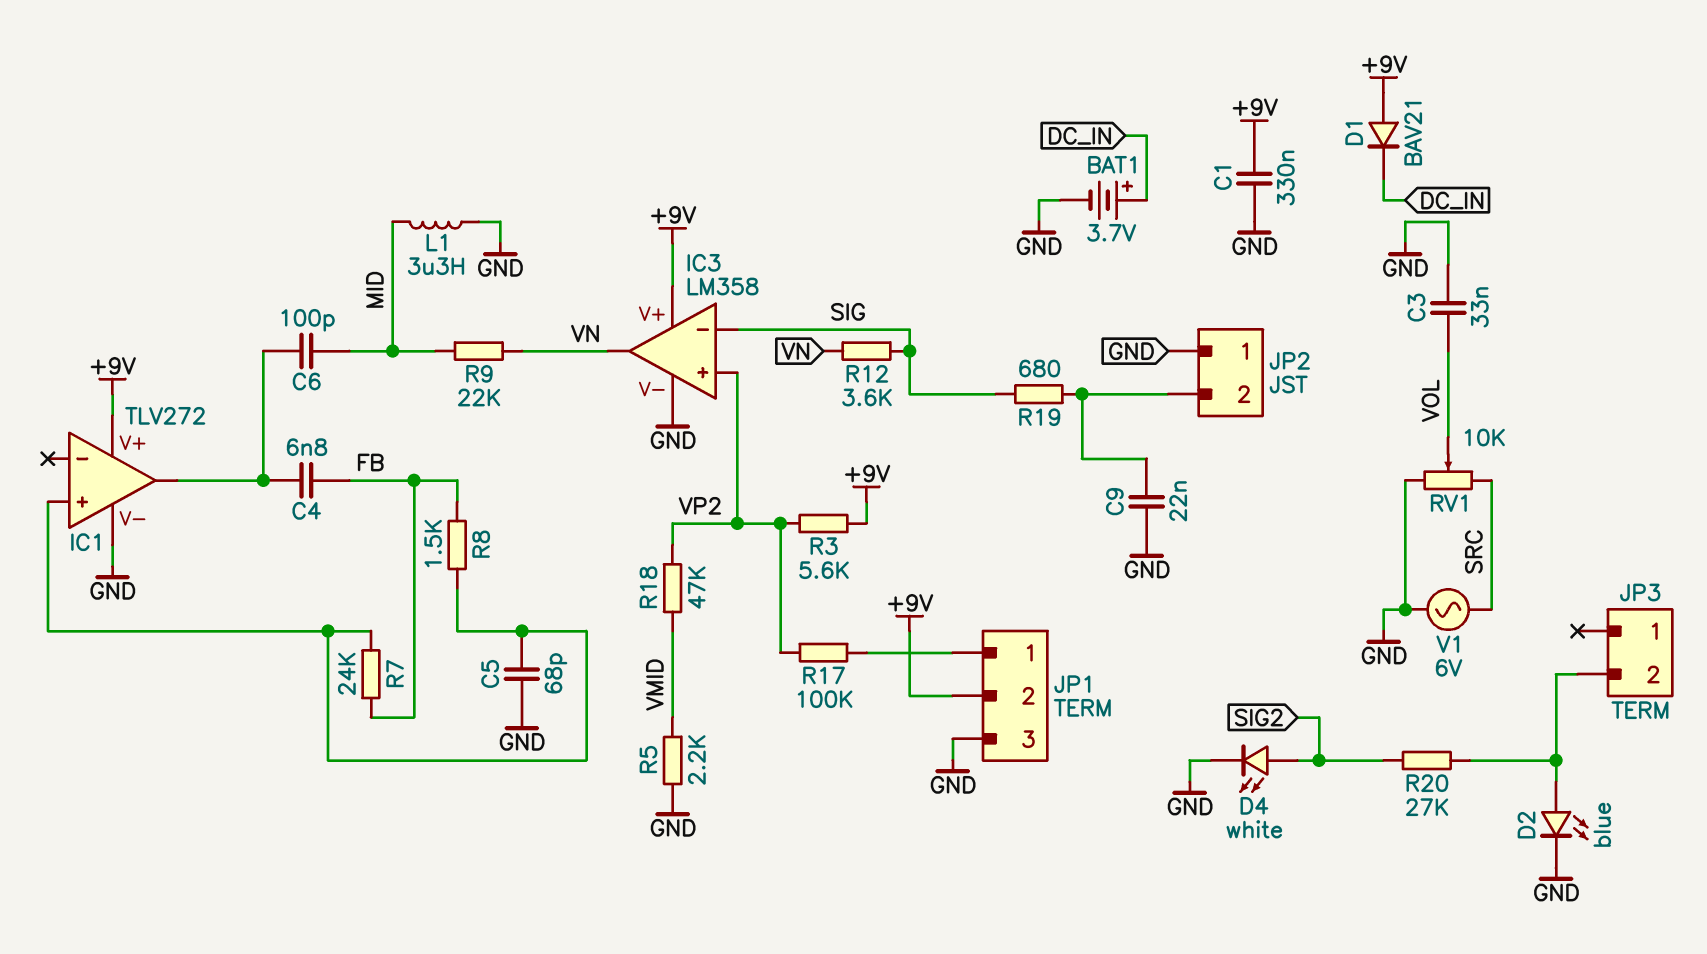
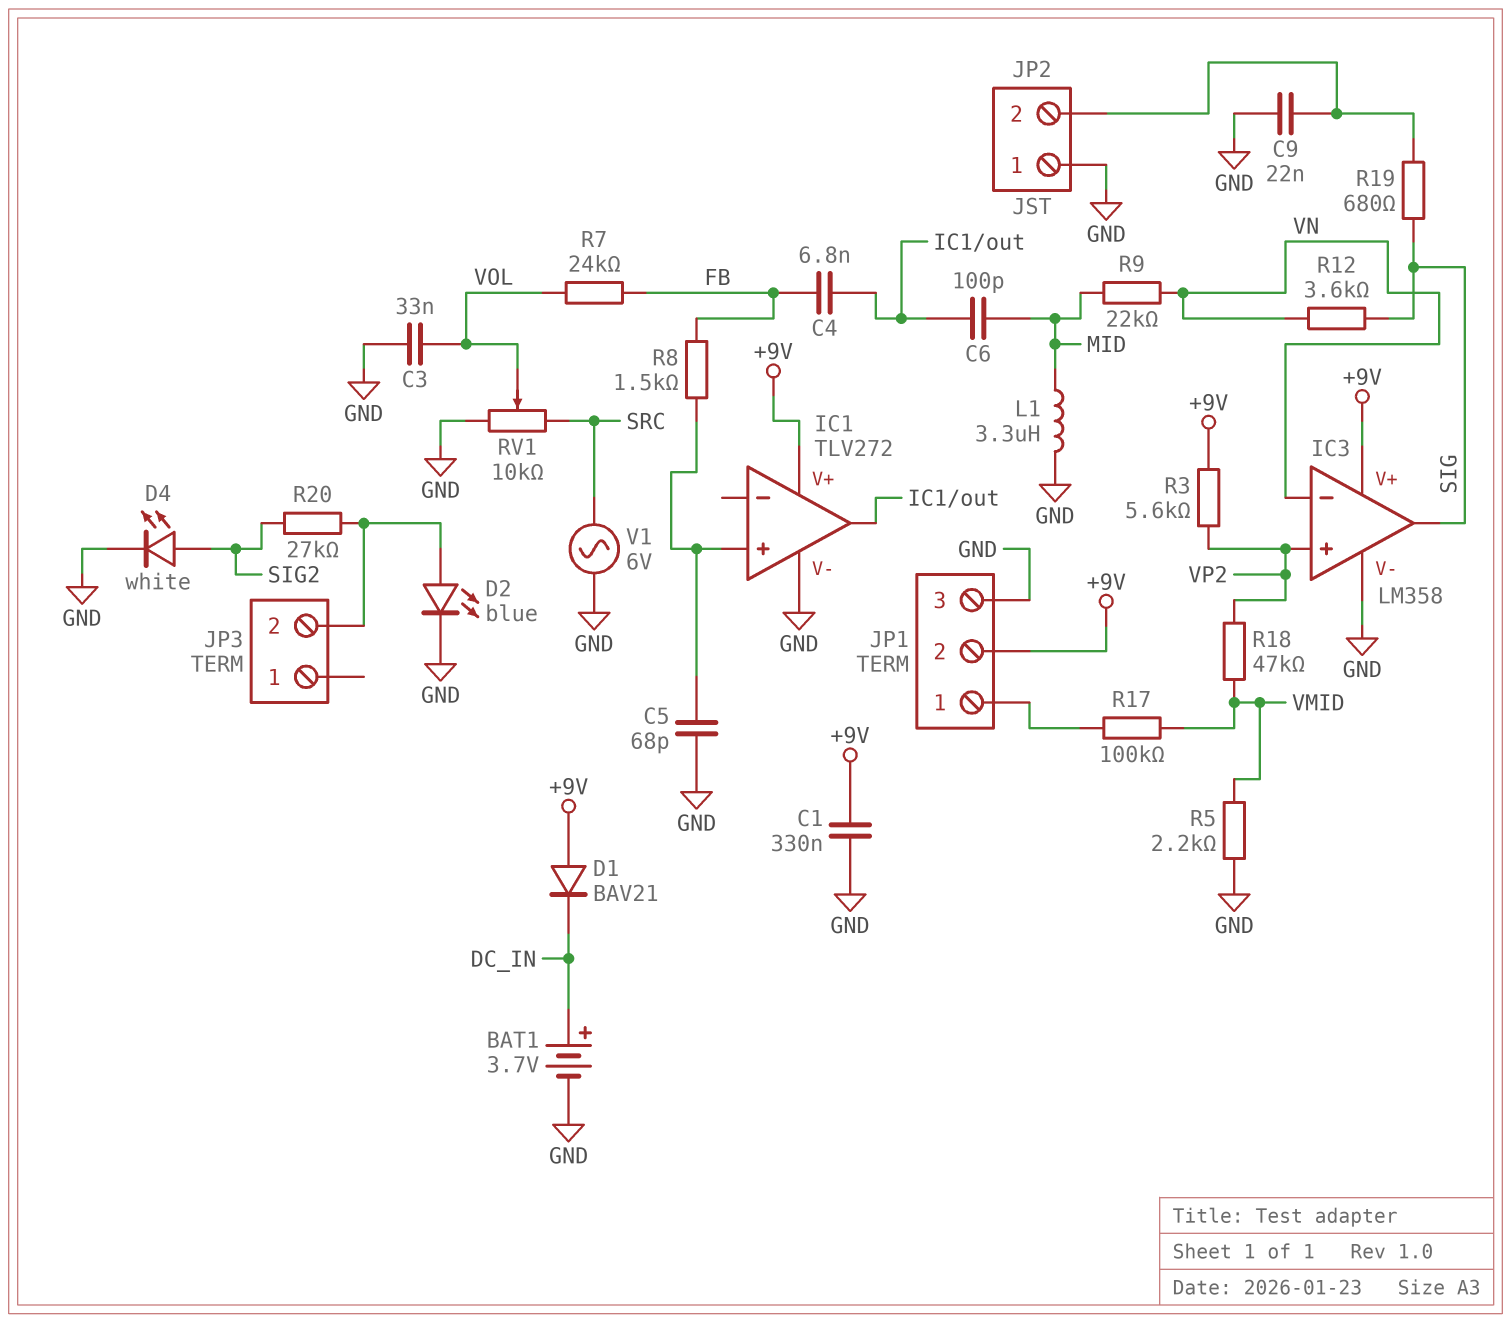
IC3 pin in-: SIG -> VN
IC3 pin out: VN -> SIG
R7: 24k (FB, IC1/in+) -> 24k (FB, VOL)
R17: 100k (JP1/1, VP2) -> 100k (JP1/1, VMID)

